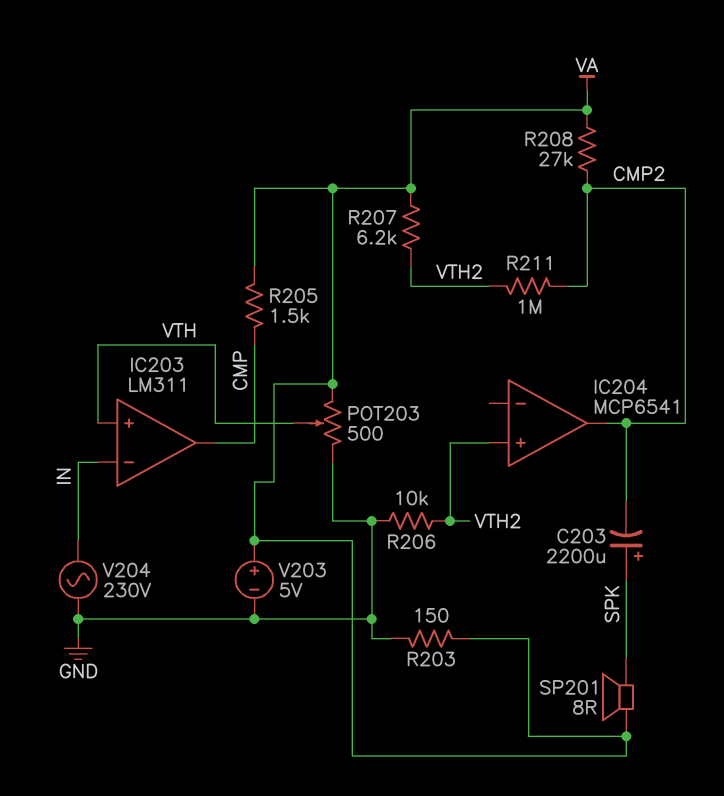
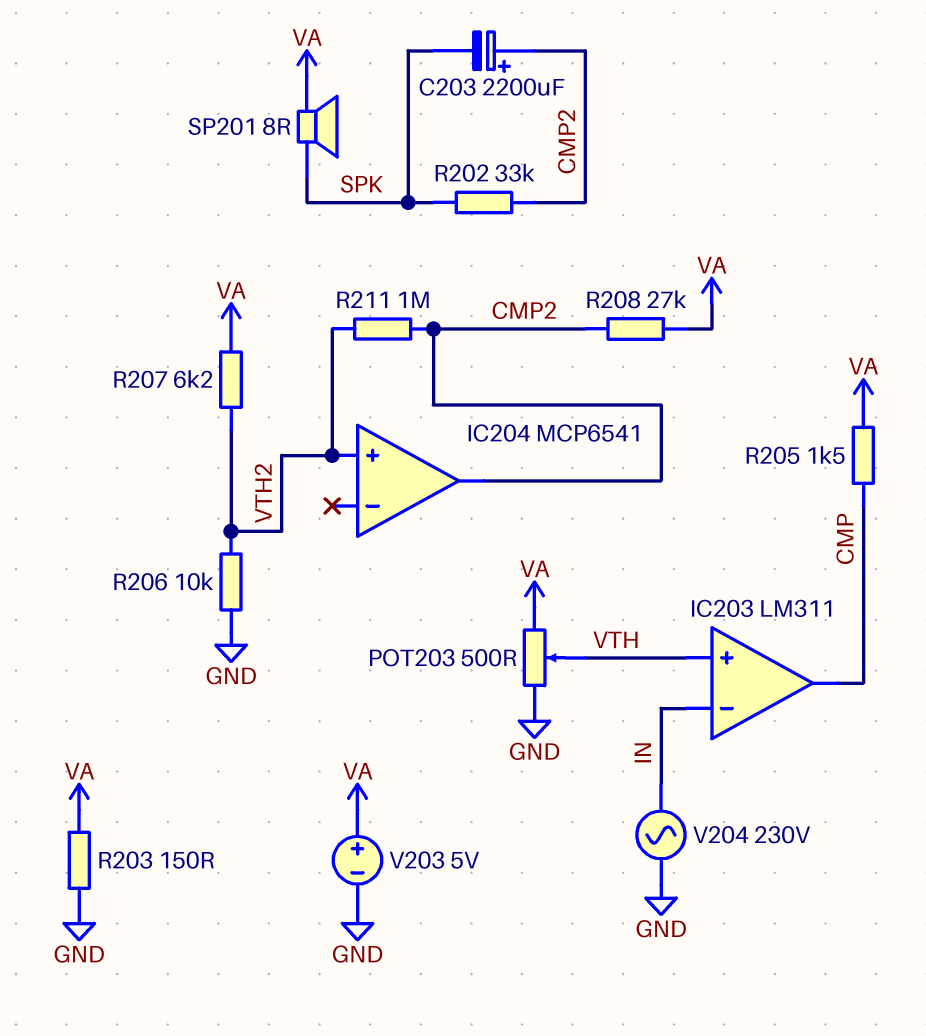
C203: 2200uF (plus SPK, minus CMP2) -> 2200uF (plus CMP2, minus SPK)
R202: none -> 33k (CMP2, SPK)

